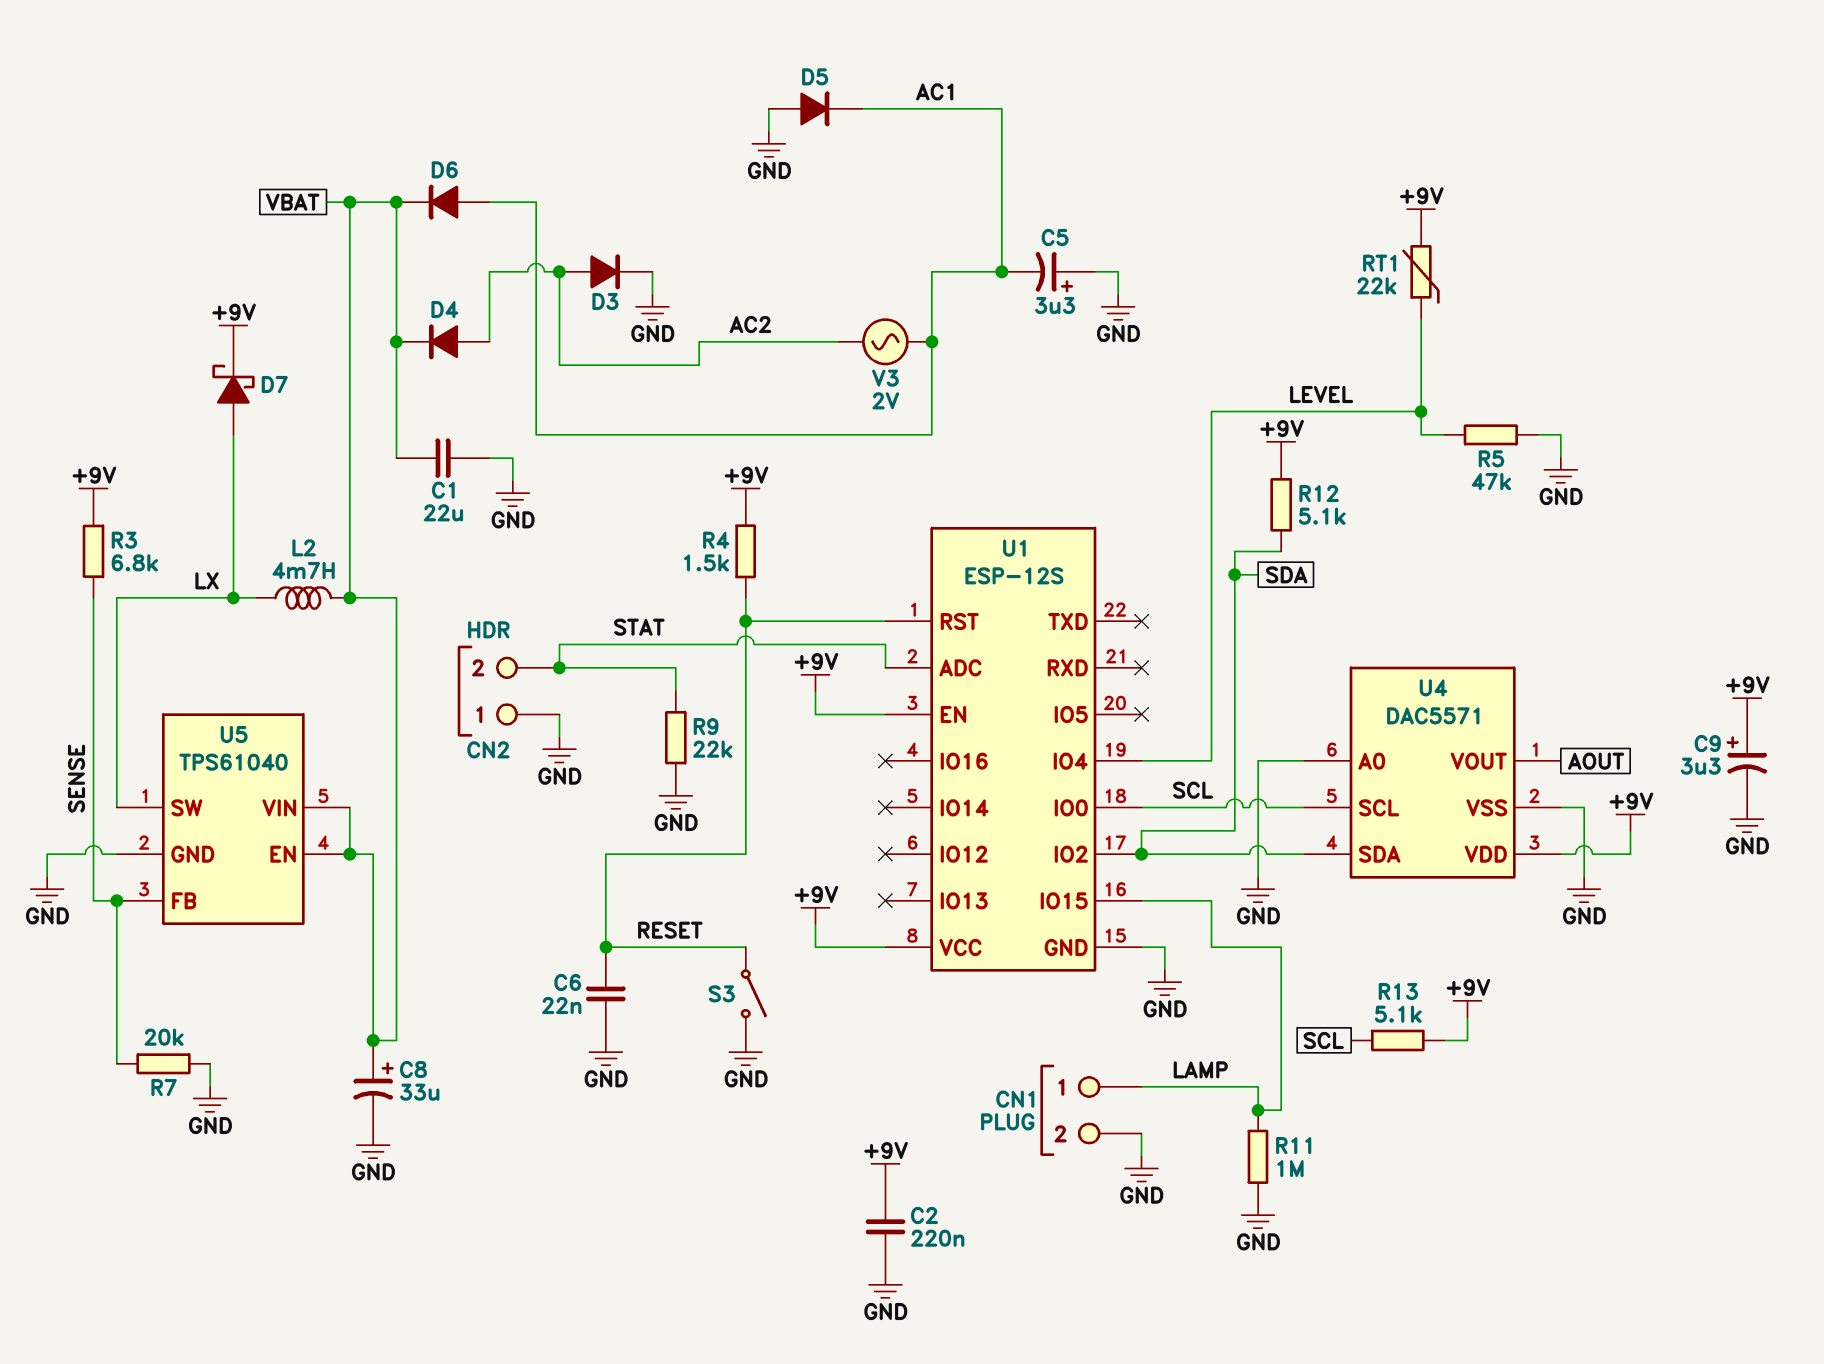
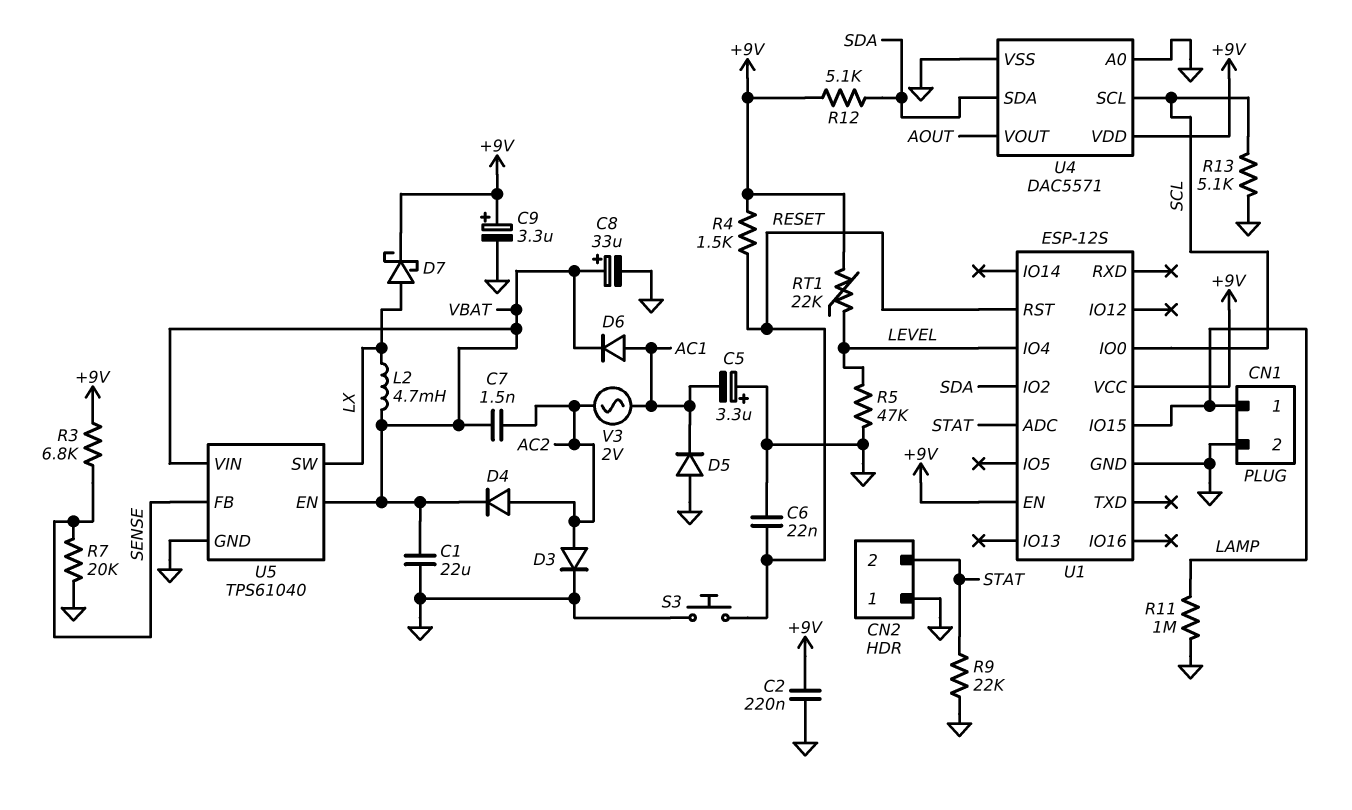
C7: none -> 1.5nF (AC2, VBAT)
R13: 5.1k (+9V, SCL) -> 5.1k (GND, SCL)
S3: switch (GND, RESET) -> button (GND, RESET)

